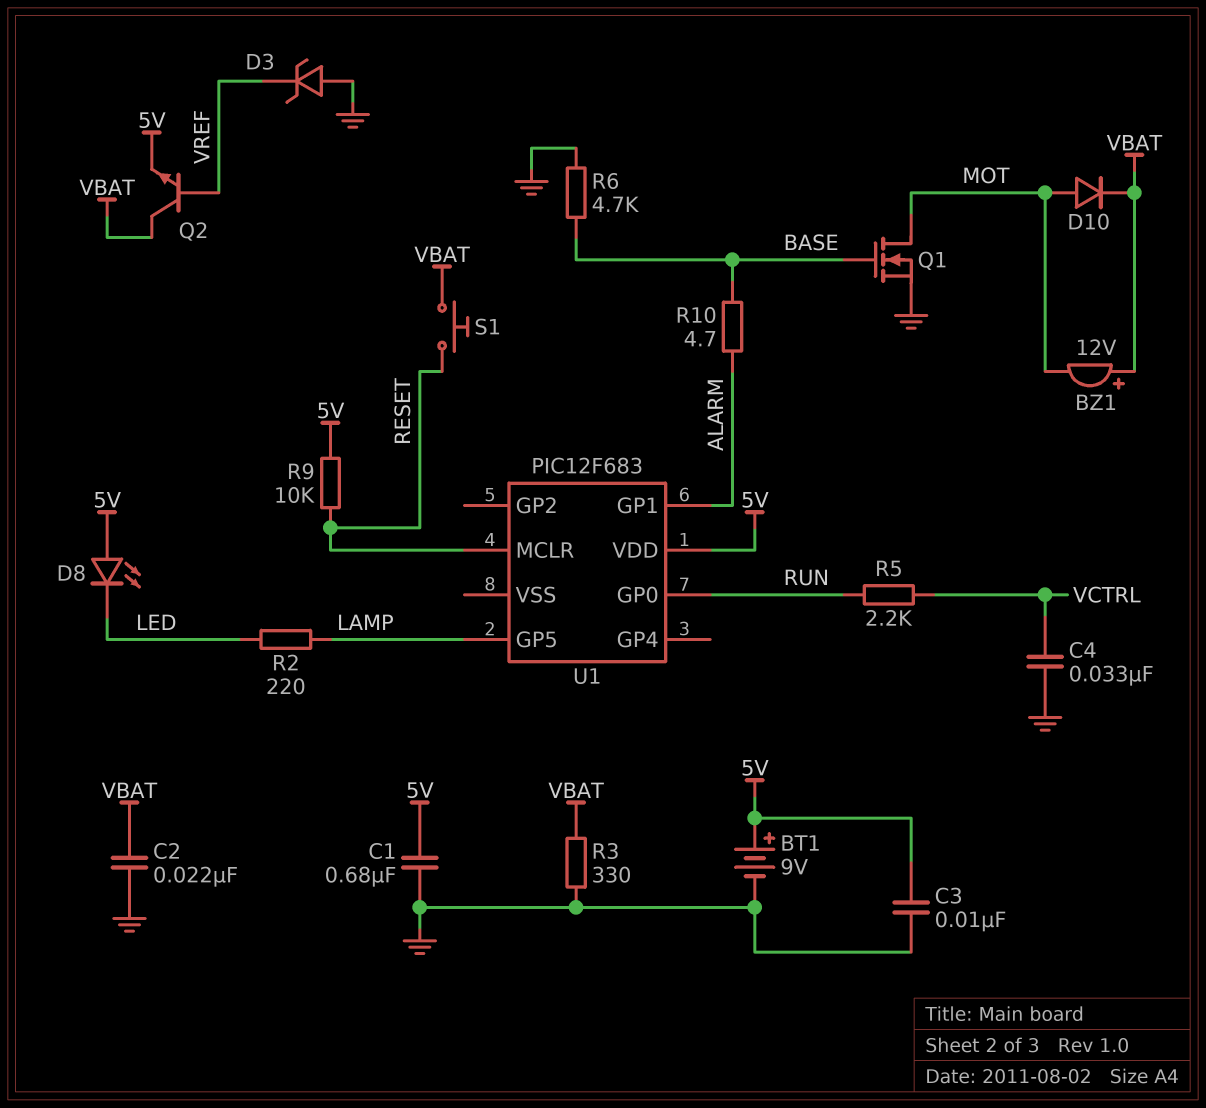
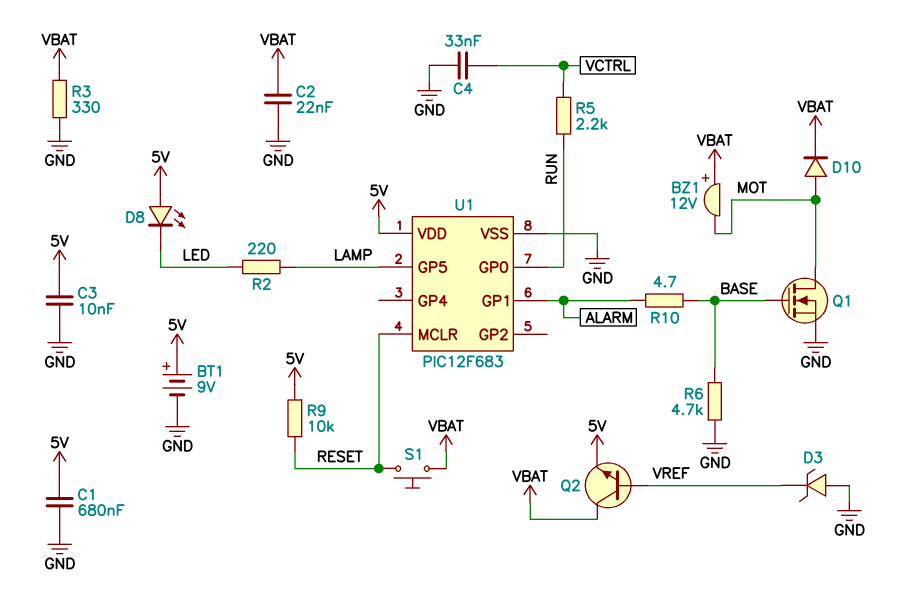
U1 pin VSS: none -> GND

